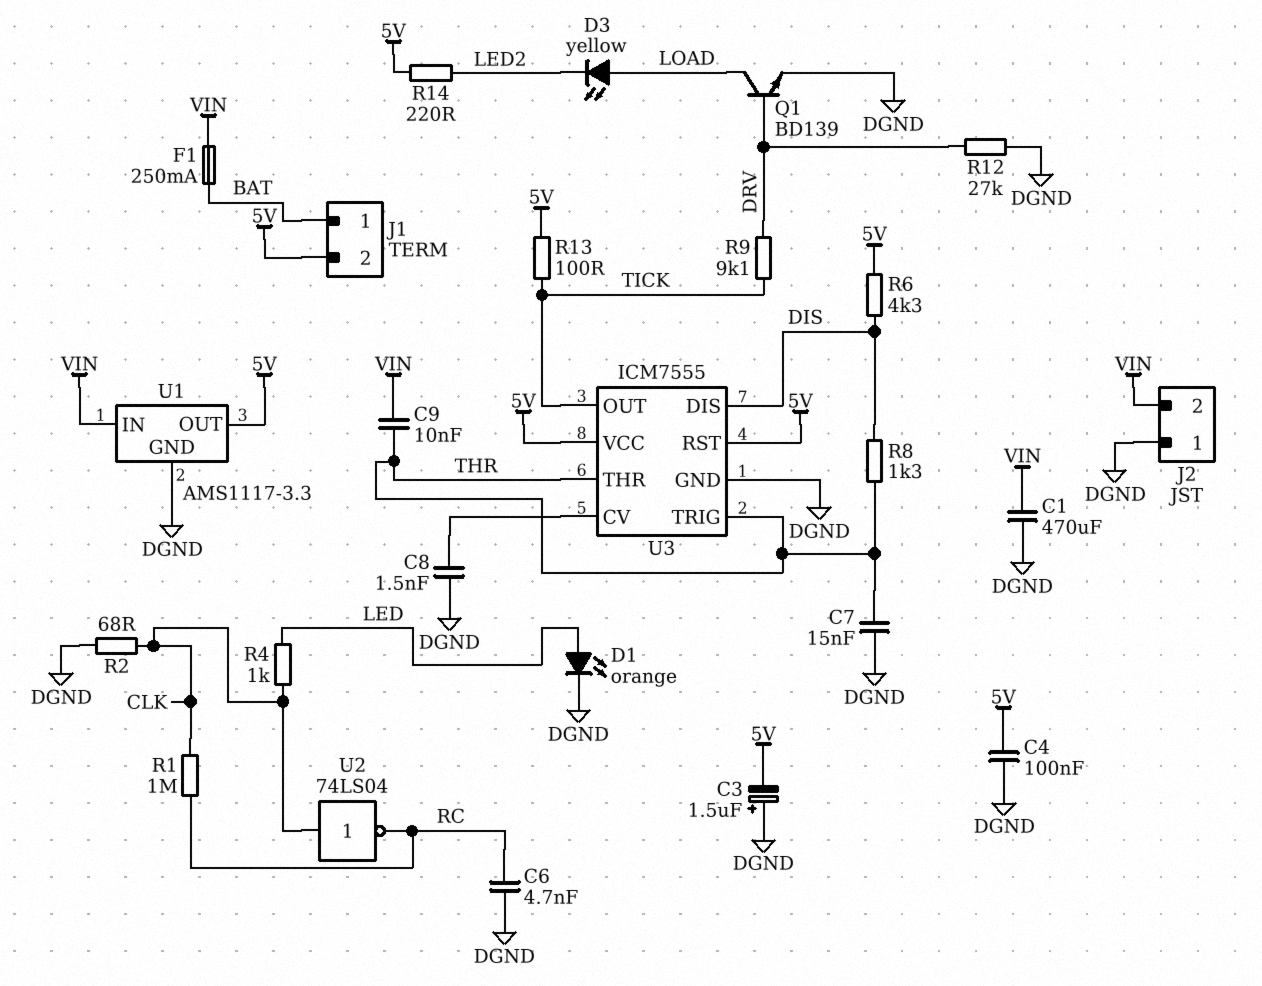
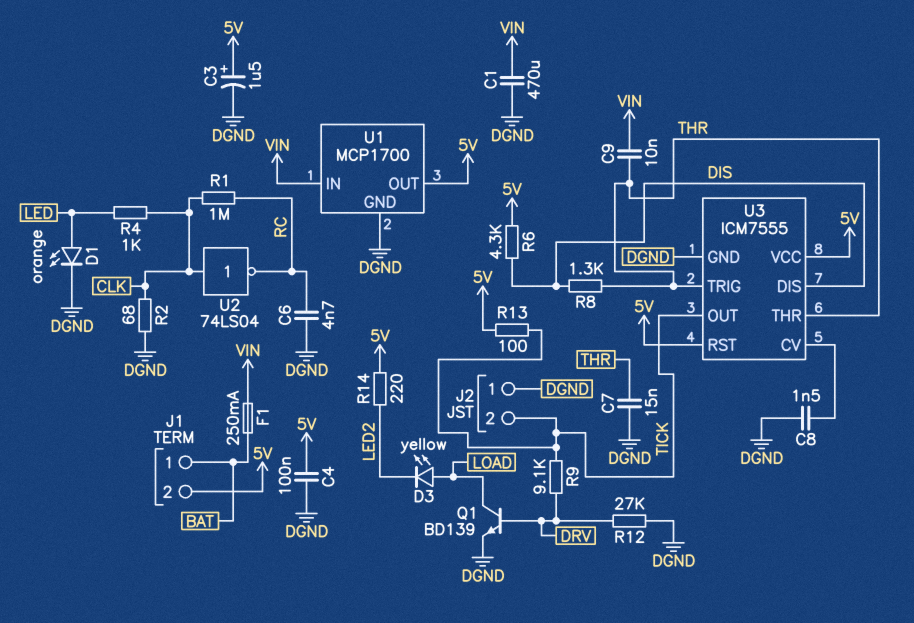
C3: 1.5uF (plus DGND, minus 5V) -> 1.5uF (plus 5V, minus DGND)
J2 pin 2: VIN -> TICK
U1: AMS1117-3.3 -> MCP1700

